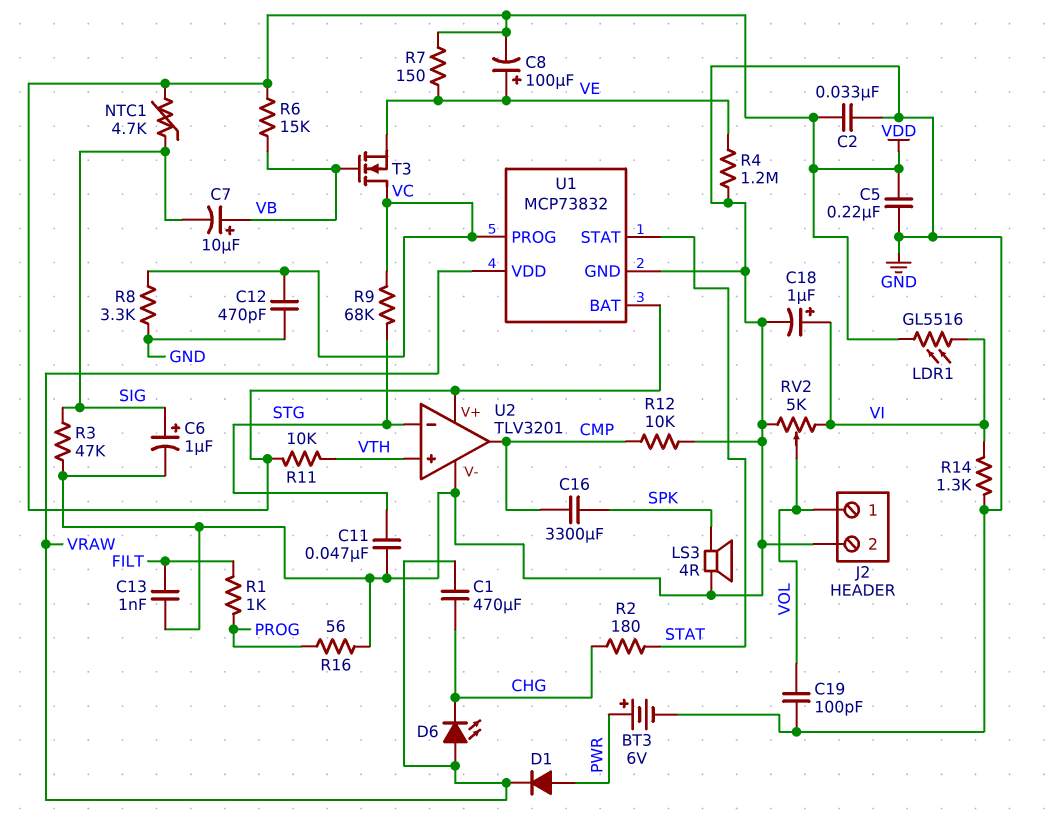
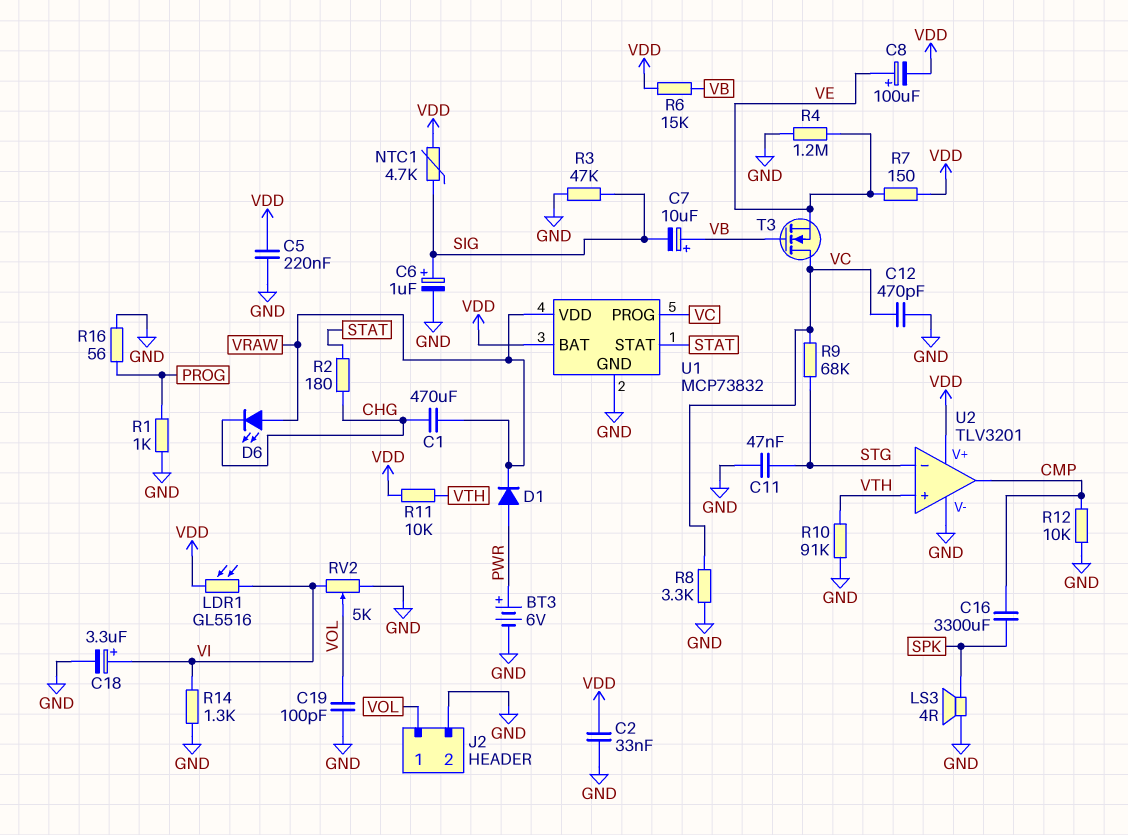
C13: 1nF (FILT, GND) -> none
C18: 1uF (plus VI, minus GND) -> 3.3uF (plus VI, minus GND)
R1: 1k (FILT, PROG) -> 1k (GND, PROG)
R10: none -> 91k (GND, VTH)

